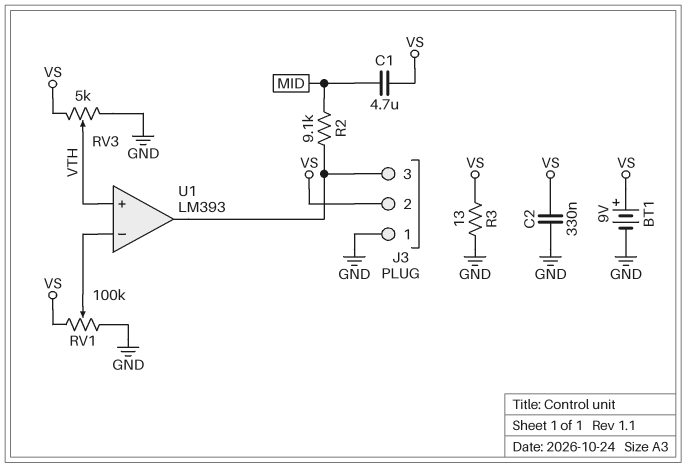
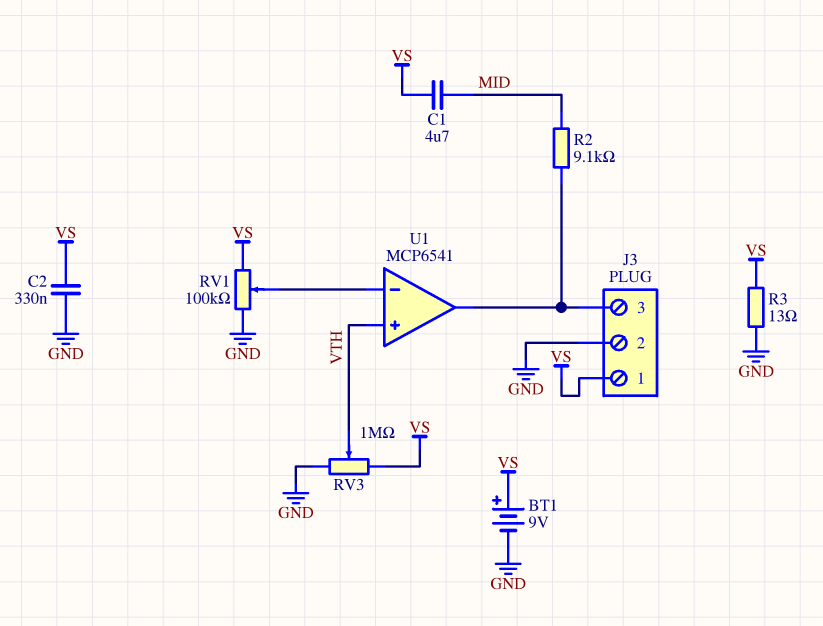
J3 pin 1: GND -> VS
J3 pin 2: VS -> GND
RV3: 5k (GND, VS, wiper VTH) -> 1M (GND, VS, wiper VTH)
U1: LM393 -> MCP6541

